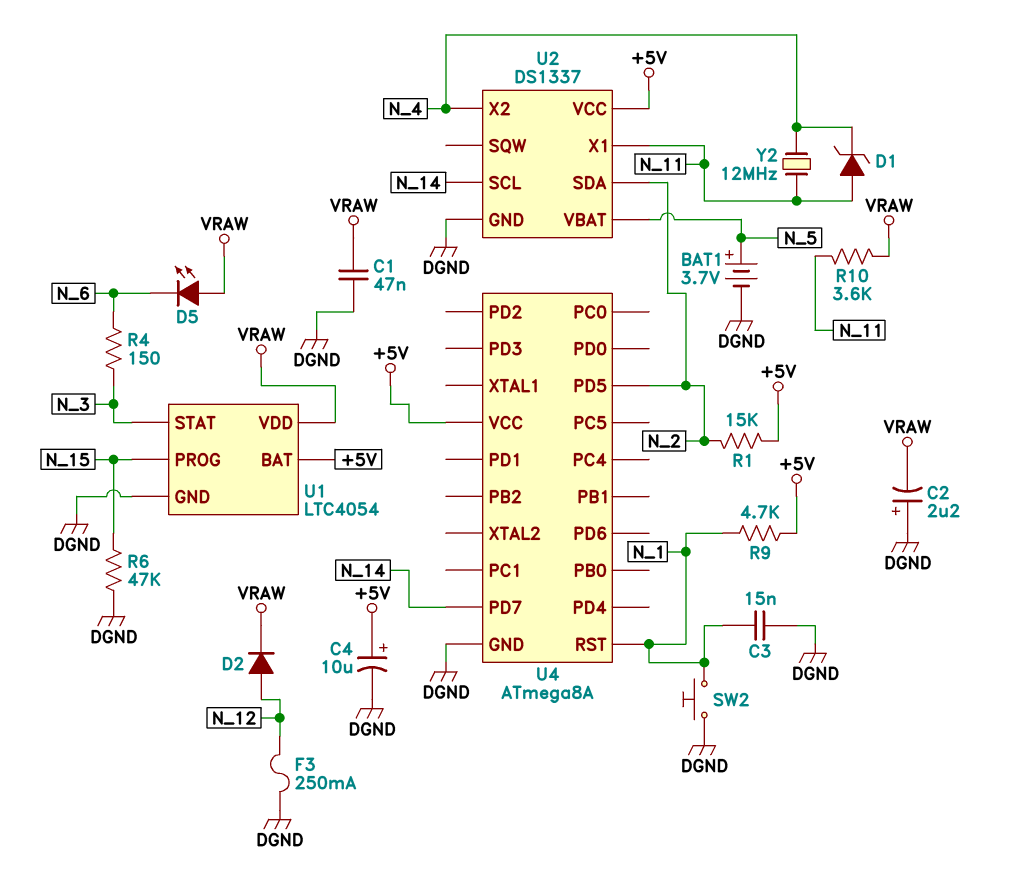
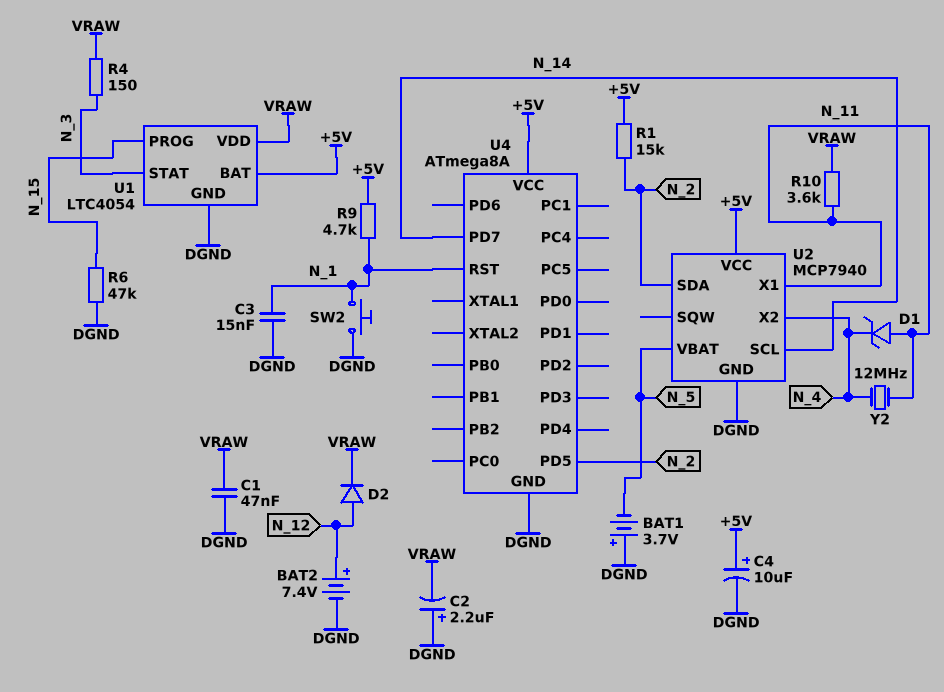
BAT1: 3.7V (plus N_5, minus DGND) -> 3.7V (plus DGND, minus N_5)
BAT2: none -> 7.4V (plus N_12, minus DGND)
D5: LED (A VRAW, K N_6) -> none
F3: 250mA (DGND, N_12) -> none
R4: 150 (N_3, N_6) -> 150 (N_3, VRAW)
U2: DS1337 -> MCP7940

